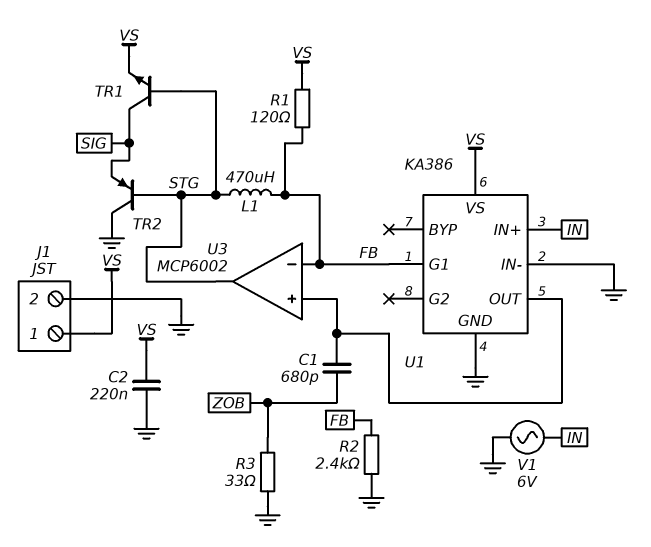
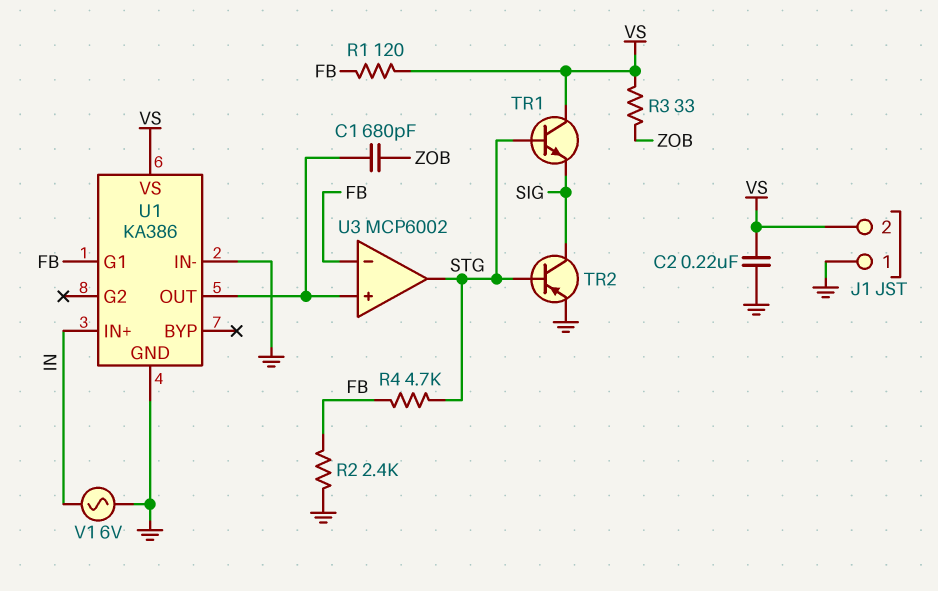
J1 pin 1: VS -> GND
J1 pin 2: GND -> VS
L1: 470uH (FB, STG) -> none
R3: 33 (GND, ZOB) -> 33 (VS, ZOB)
R4: none -> 4.7k (FB, STG)
TR1: NPN (B STG, C SIG, E VS) -> NPN (B STG, C VS, E SIG)
TR2: PNP (B STG, C GND, E SIG) -> PNP (B STG, C SIG, E GND)

